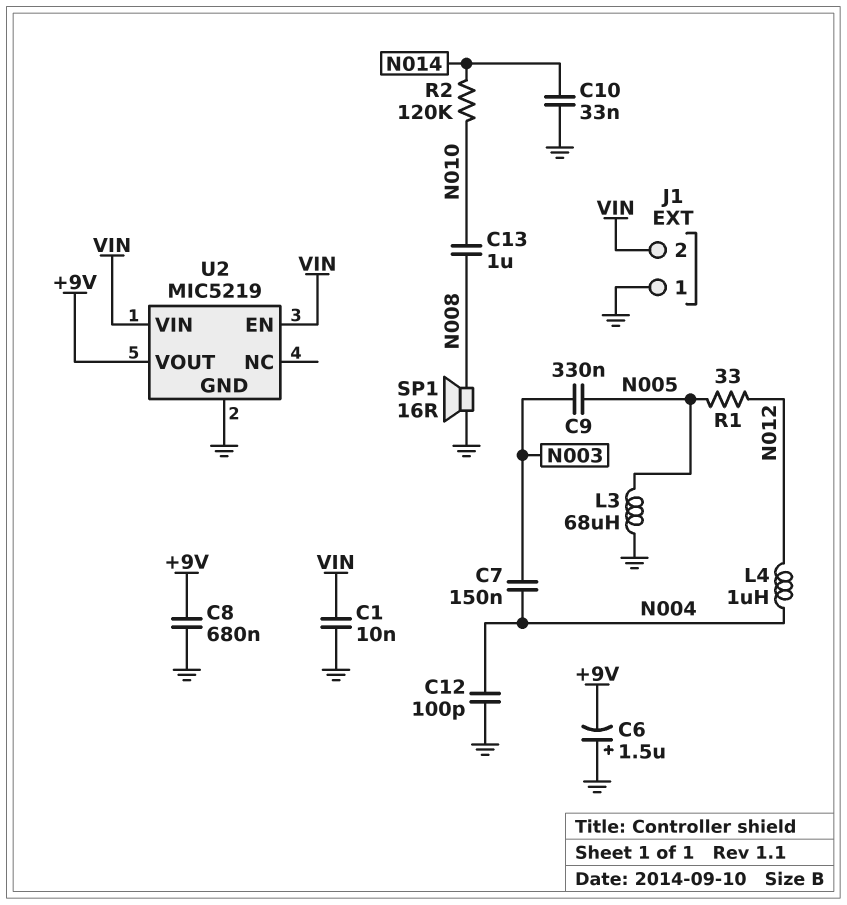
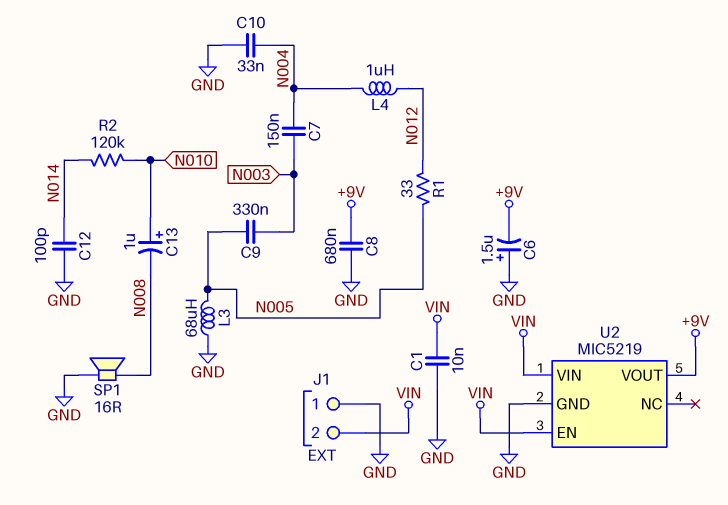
C10: 33nF (GND, N014) -> 33nF (GND, N004)
C12: 100pF (GND, N004) -> 100pF (GND, N014)
C13: 1uF (N008, N010) -> 1uF (plus N010, minus N008)

